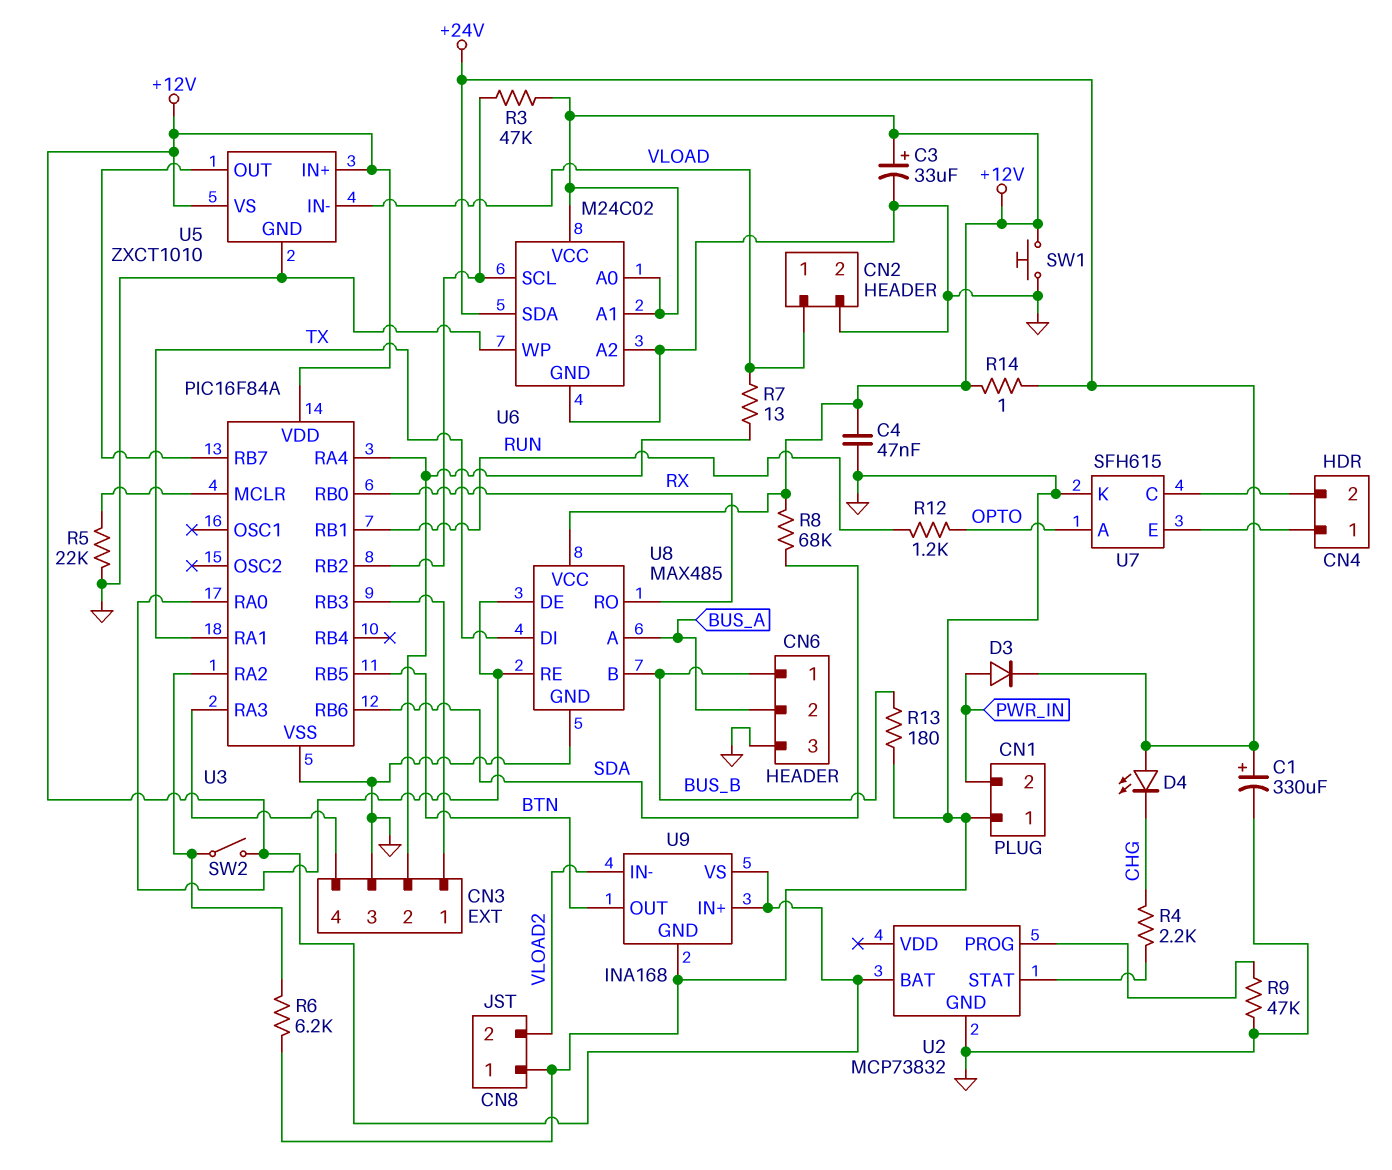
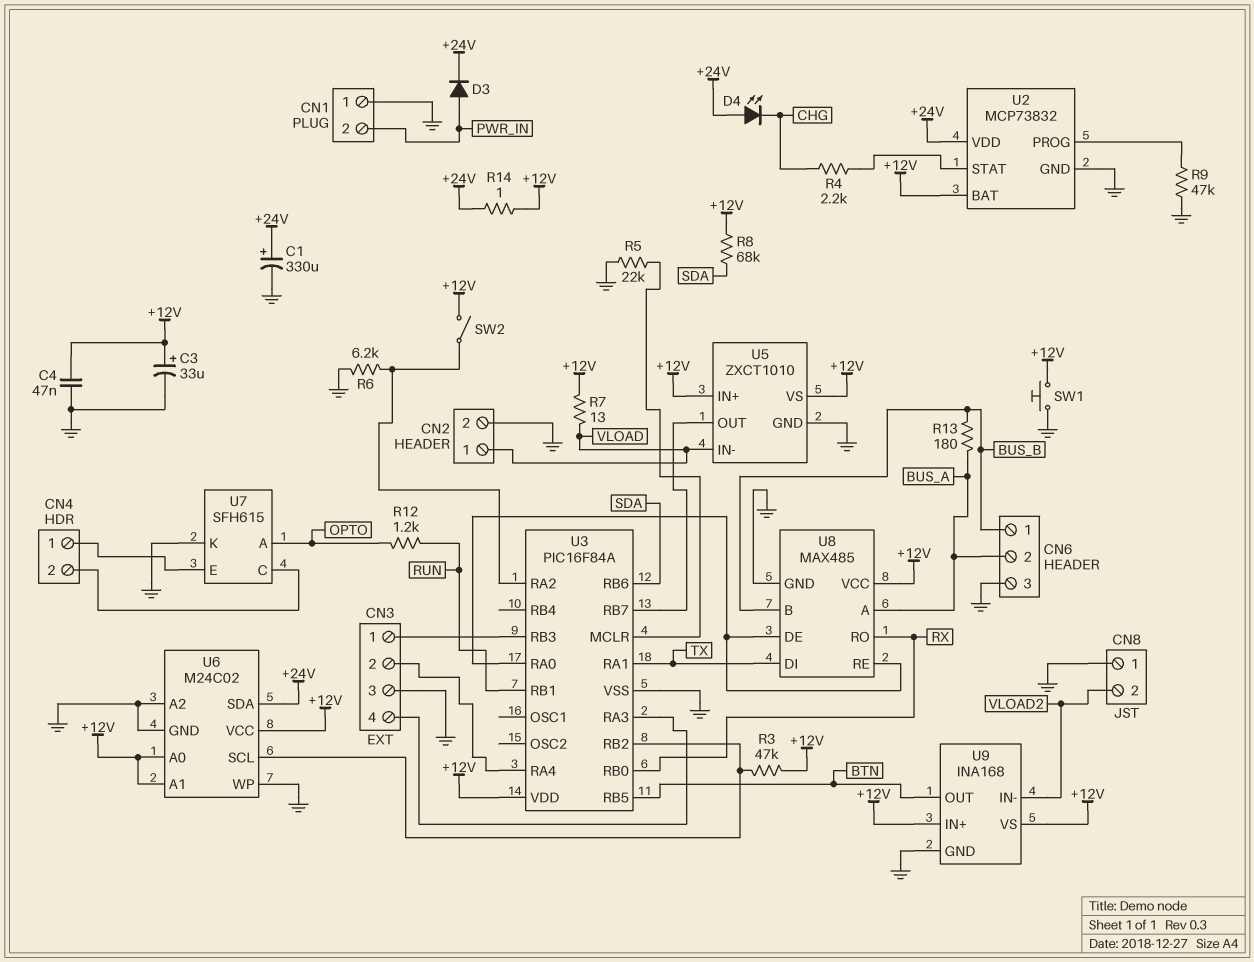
R7: 13 (CN3/2, VLOAD) -> 13 (+12V, VLOAD)
R13: 180 (BUS_B, GND) -> 180 (BUS_A, BUS_B)
U2 pin VDD: none -> +24V

